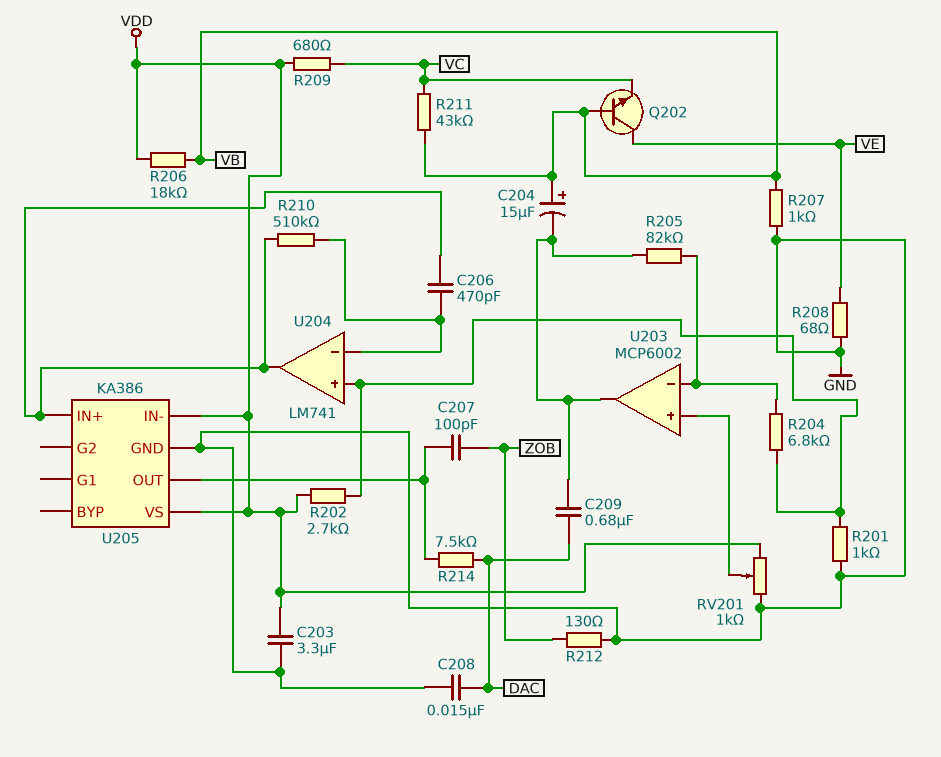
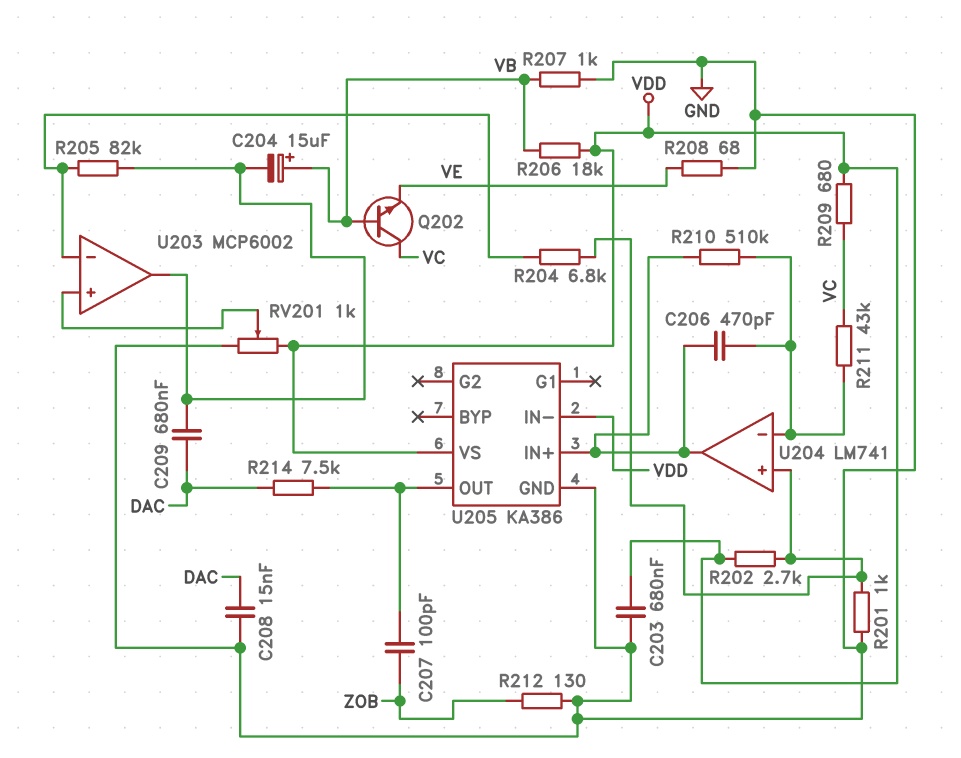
C203: 3.3uF (GND, VDD) -> 680nF (GND, VDD)
Q202: NPN (B VB, C VE, E VC) -> NPN (B VB, C VC, E VE)
R211: 43k (VB, VC) -> 43k (U204/in-, VC)

